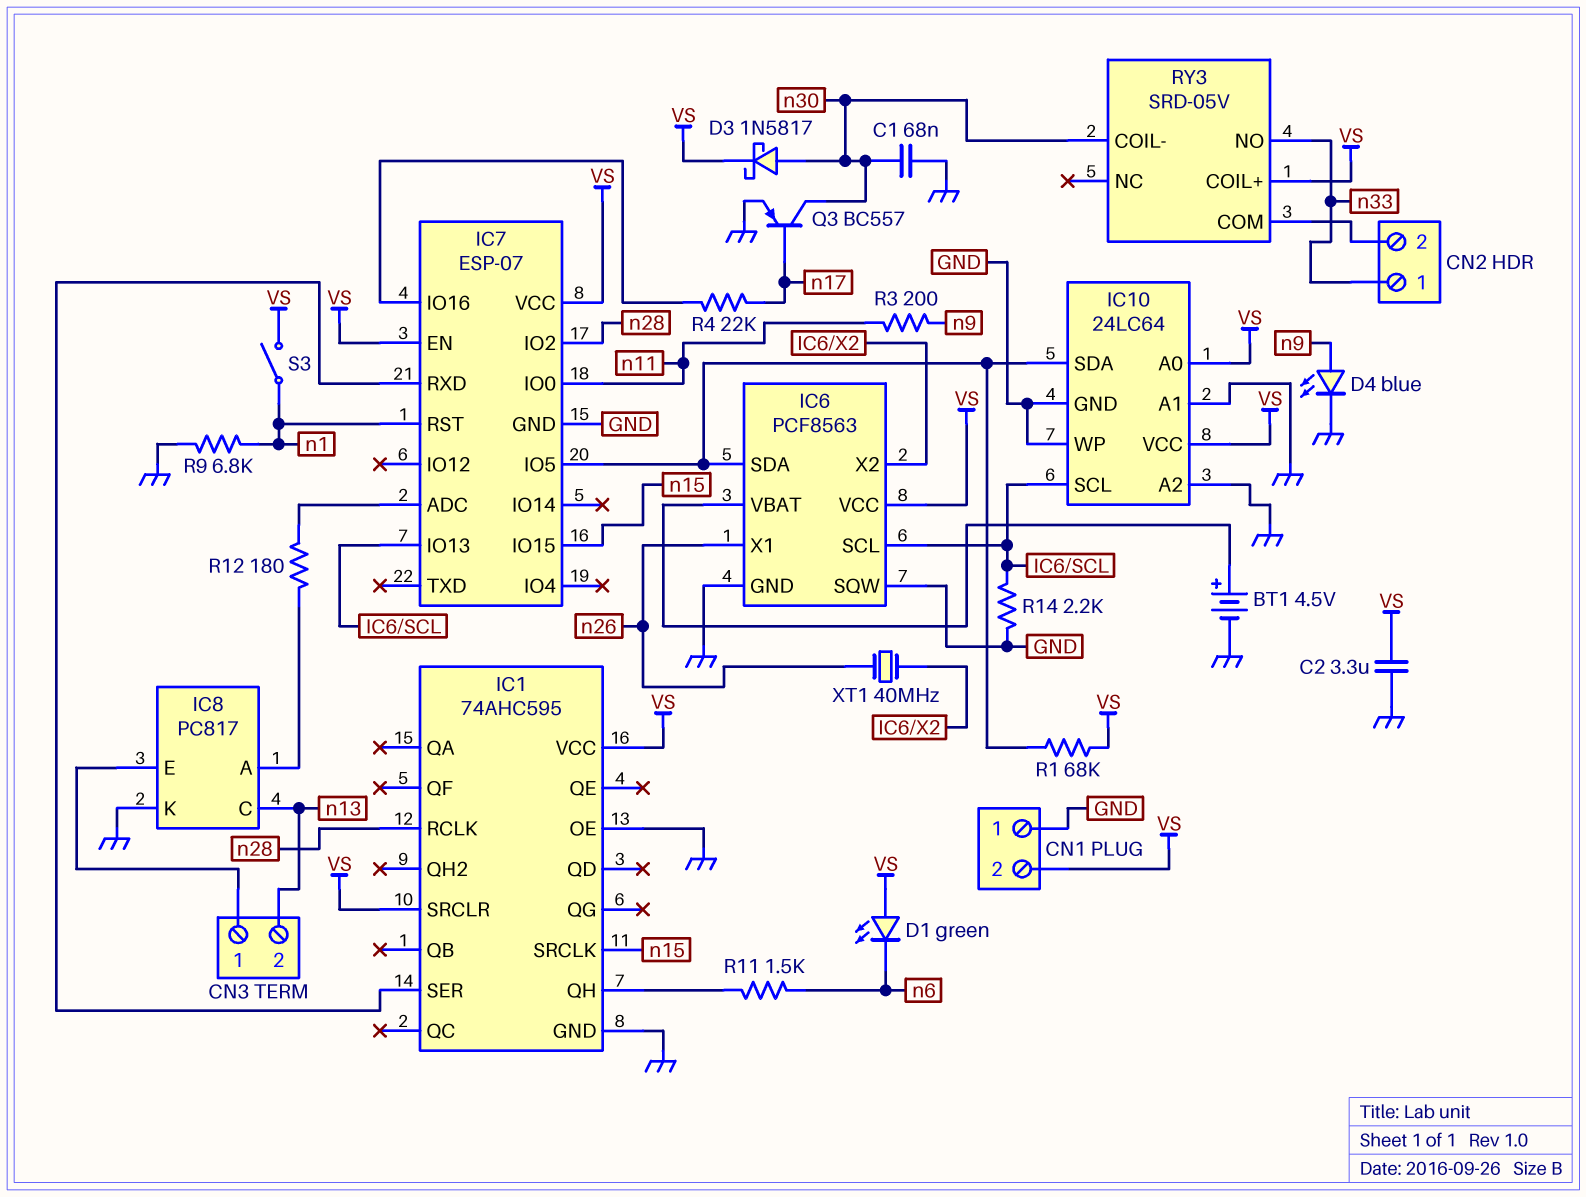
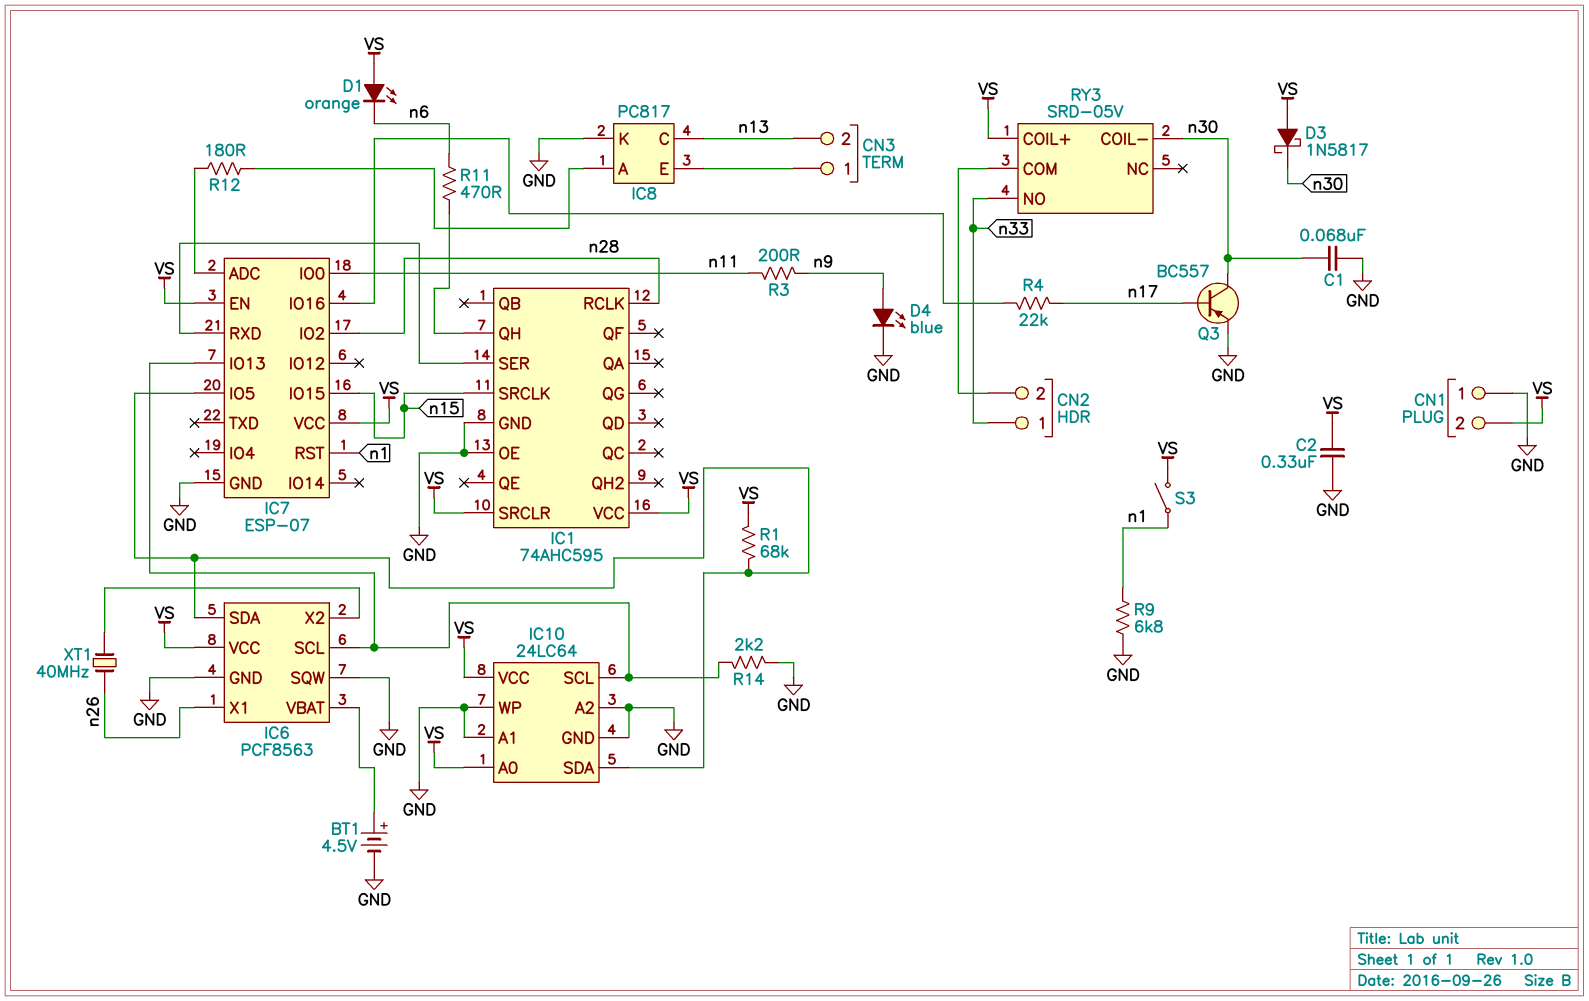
C2: 3.3uF (GND, VS) -> 330nF (GND, VS)
D1: LED green (A VS, K n6) -> LED orange (A VS, K n6)
D3: schottky 1N5817 (A n30, K VS) -> schottky 1N5817 (A VS, K n30)
R11: 1.5k (IC1/QH, n6) -> 470 (IC1/QH, n6)

